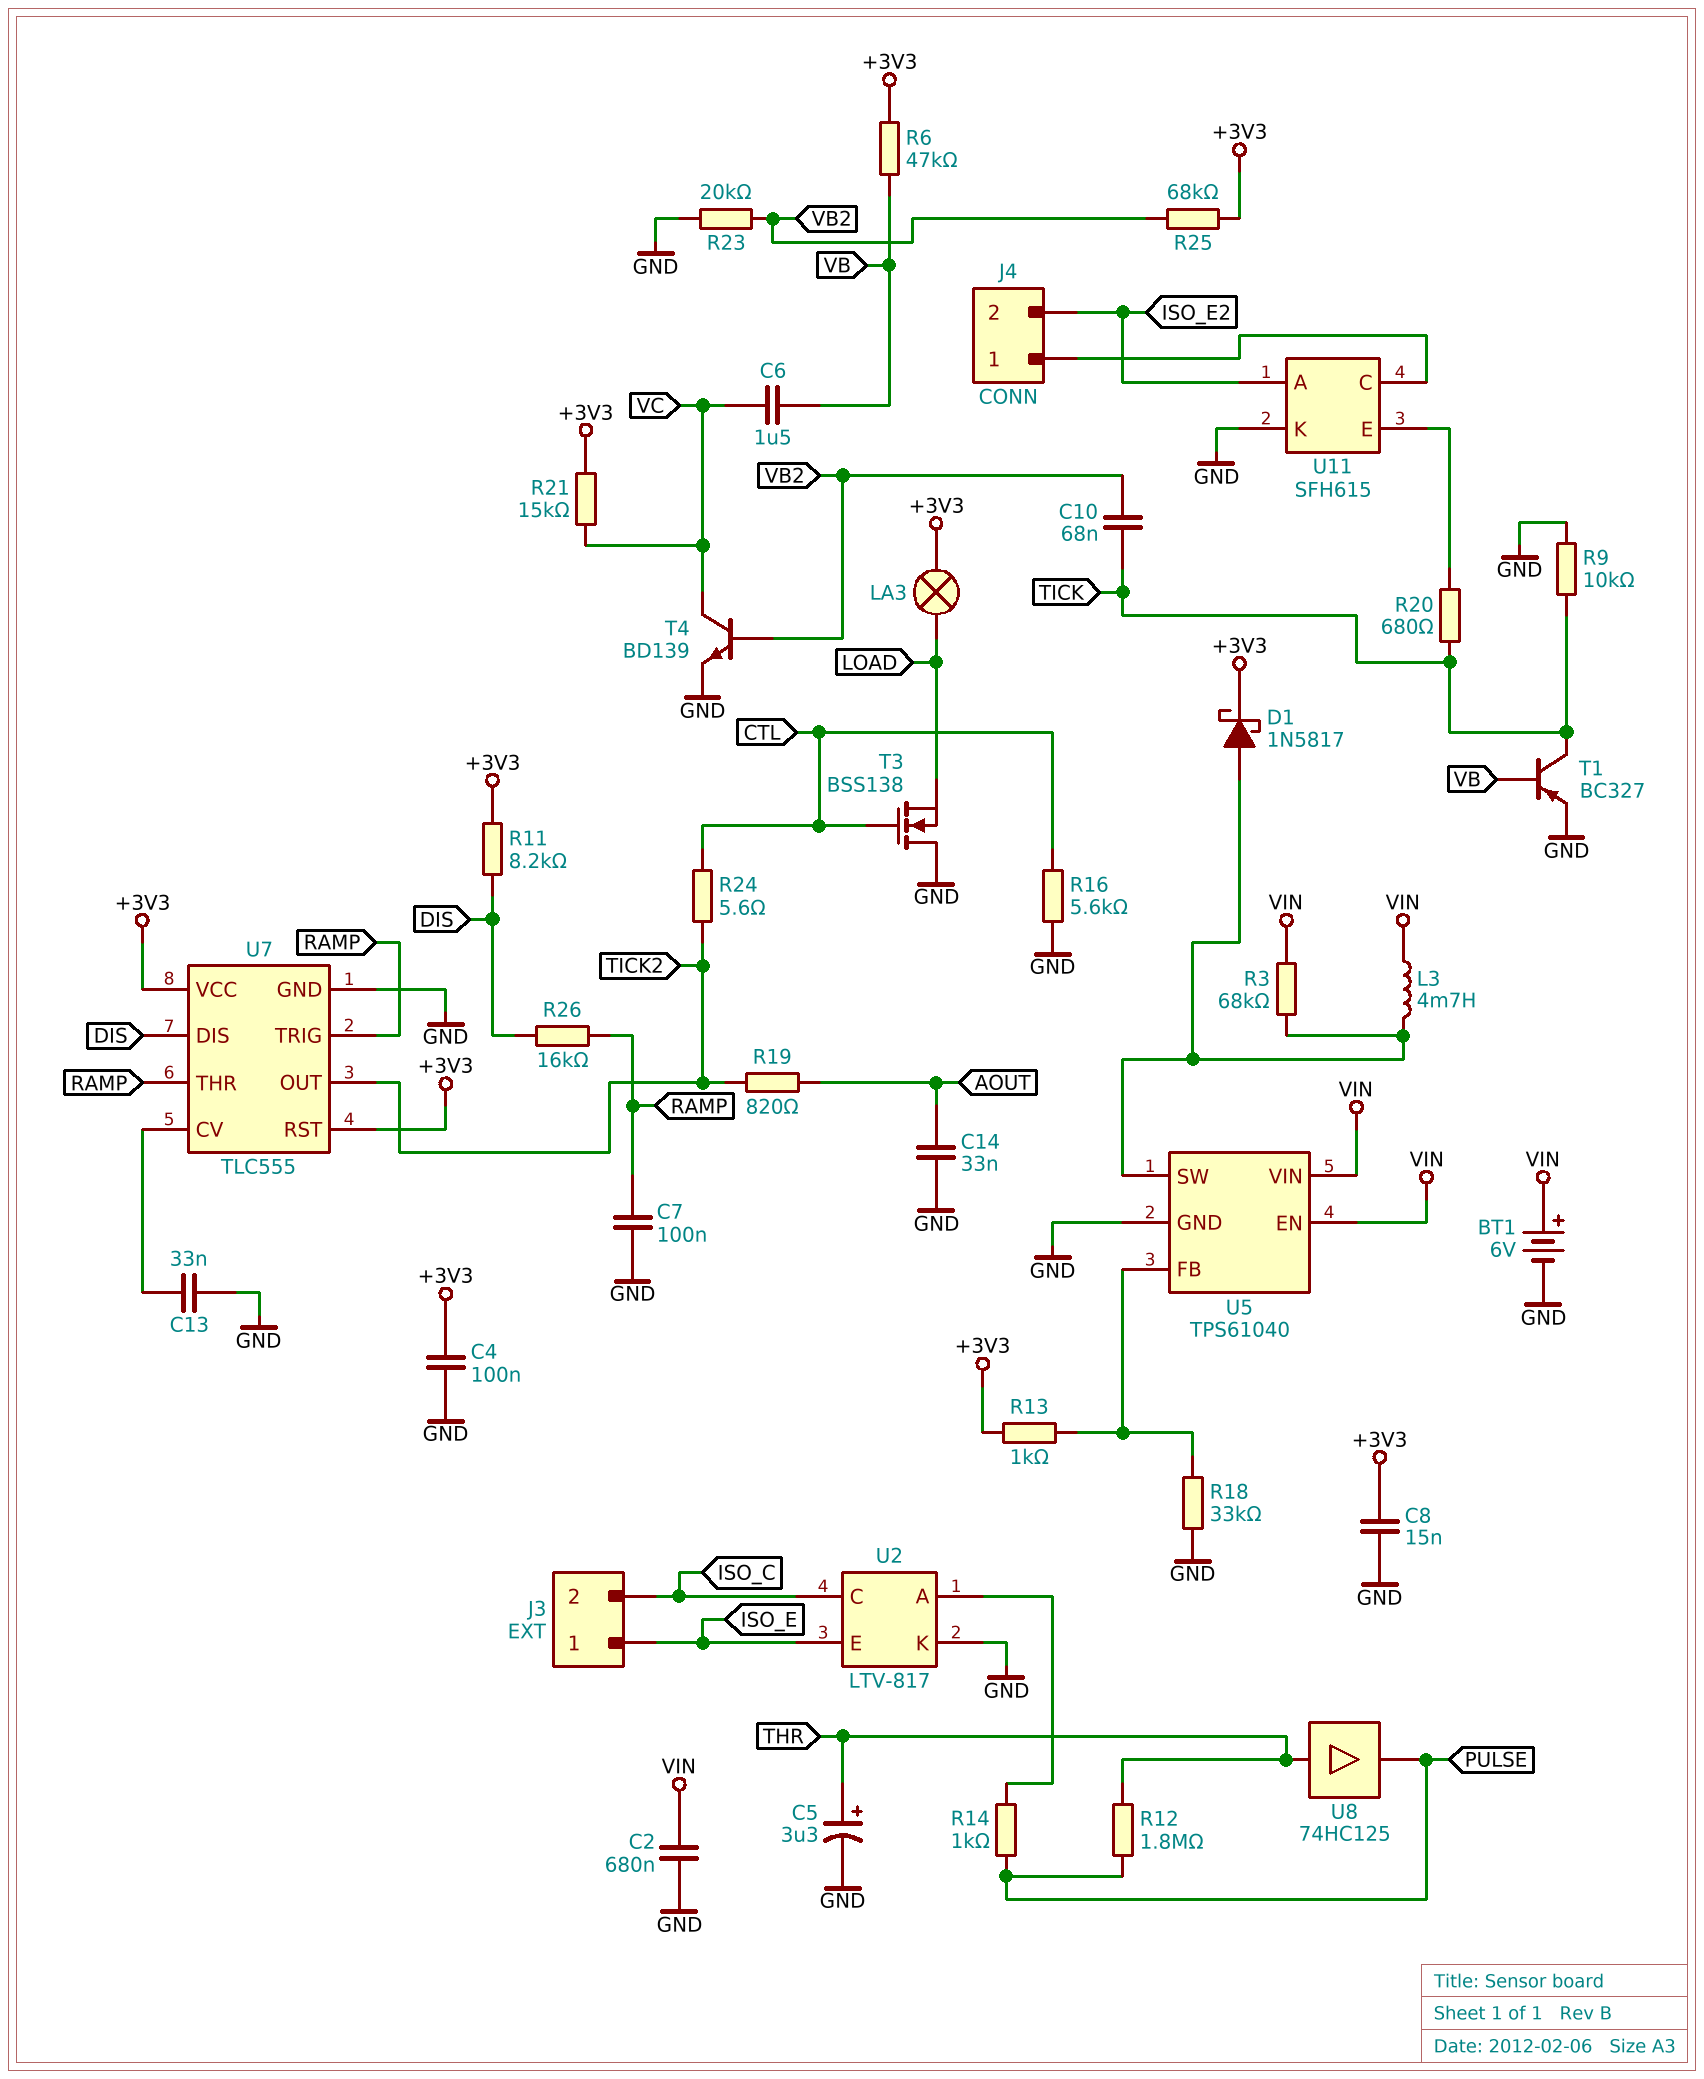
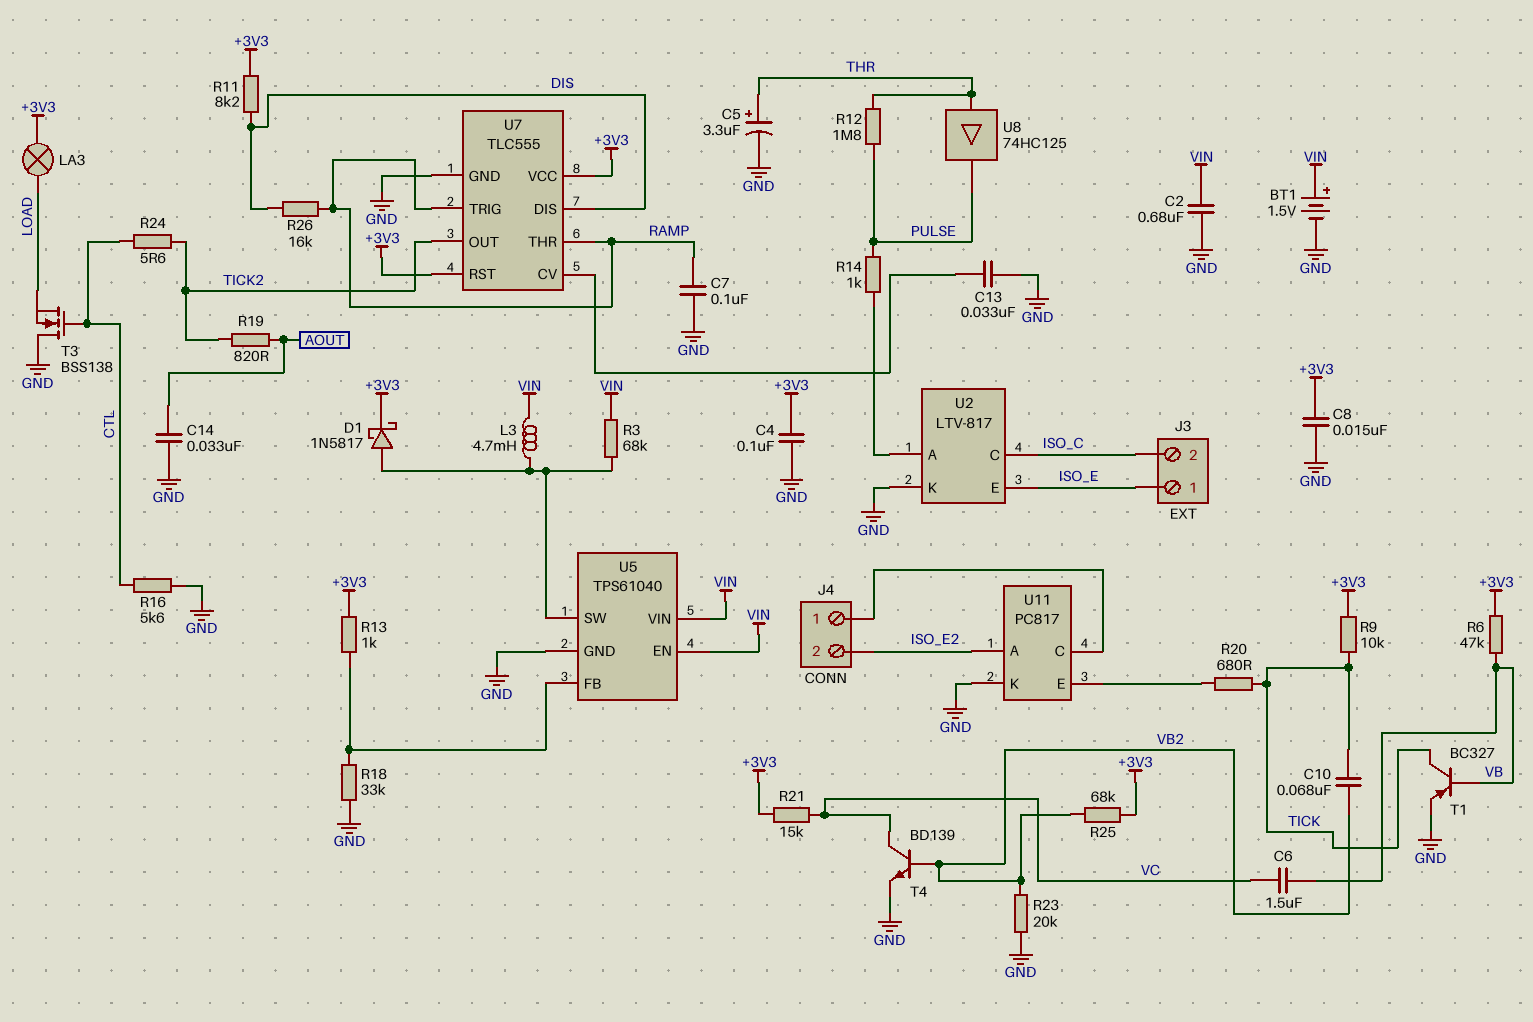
BT1: 6V (plus VIN, minus GND) -> 1.5V (plus VIN, minus GND)
R9: 10k (GND, TICK) -> 10k (+3V3, TICK)
U11: SFH615 -> PC817

